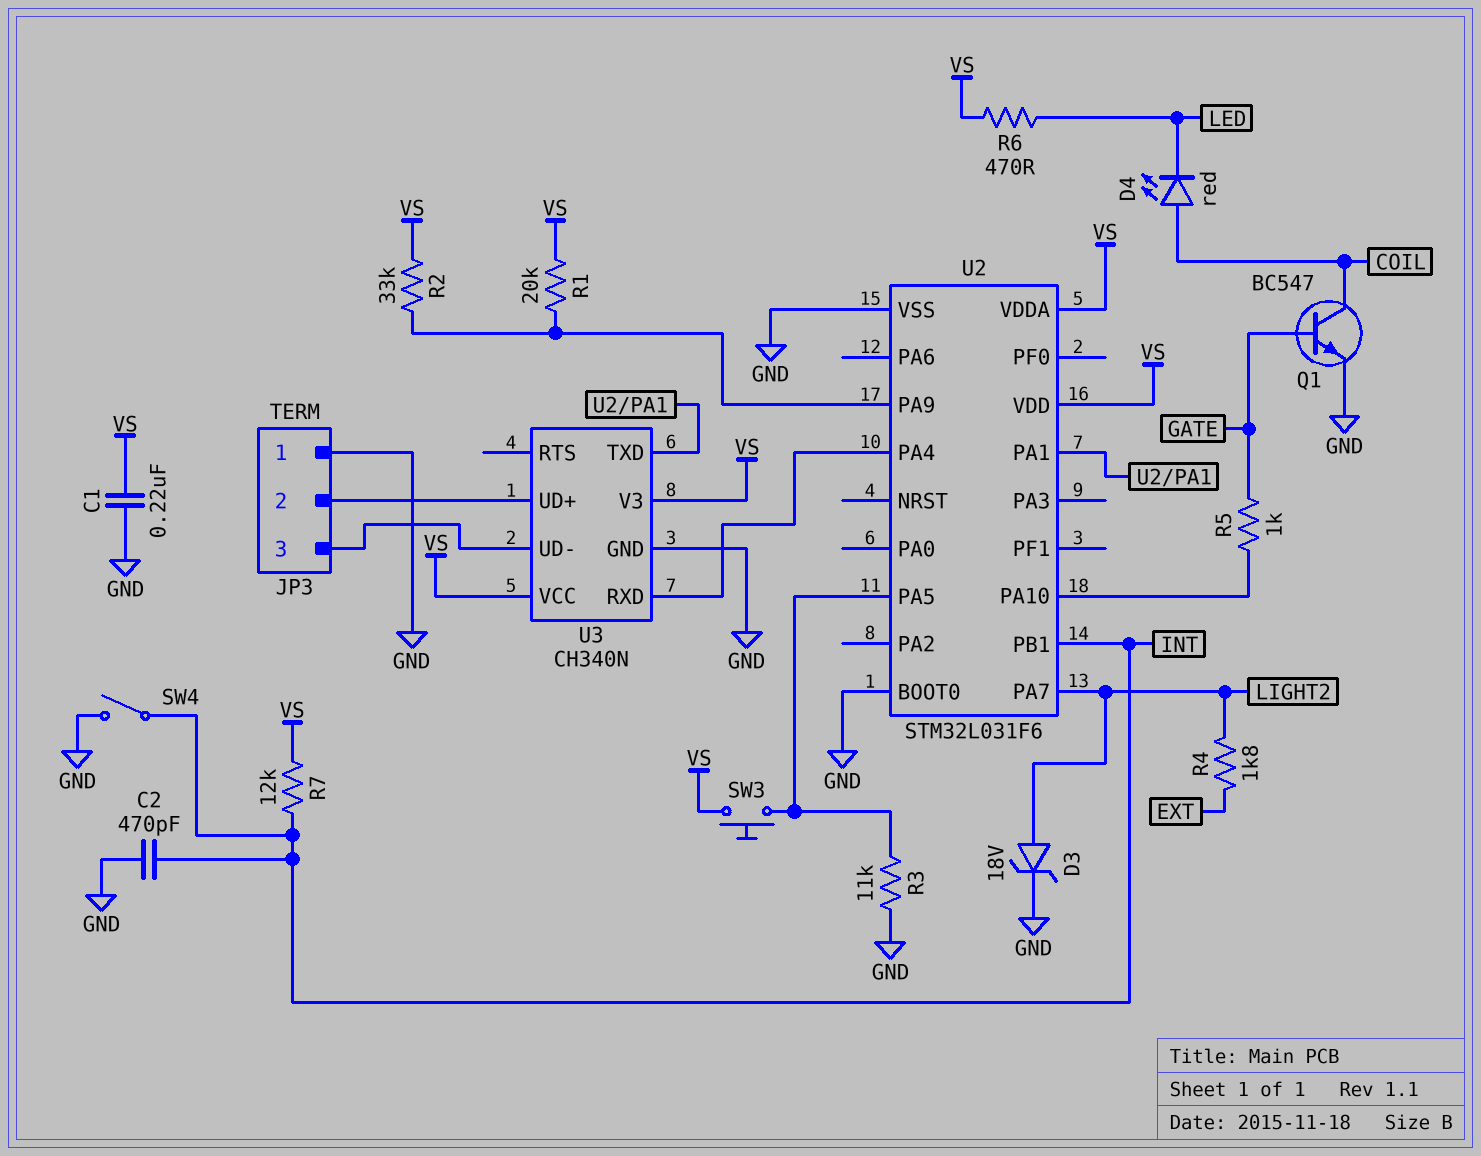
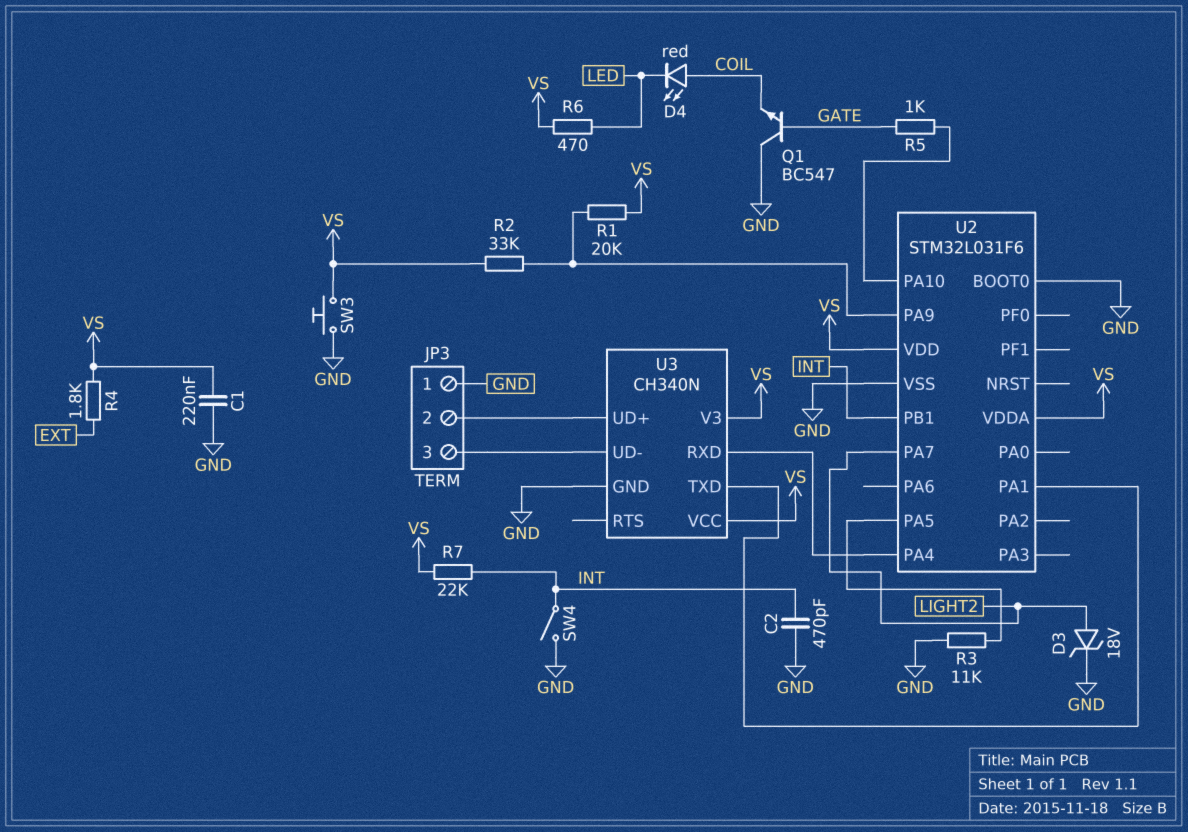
Q1: NPN BC547 (B GATE, C COIL, E GND) -> NPN BC547 (B GATE, C GND, E COIL)
R4: 1.8k (EXT, LIGHT2) -> 1.8k (EXT, VS)
R7: 12k (INT, VS) -> 22k (INT, VS)
SW3: button (U2/PA5, VS) -> button (GND, VS)

